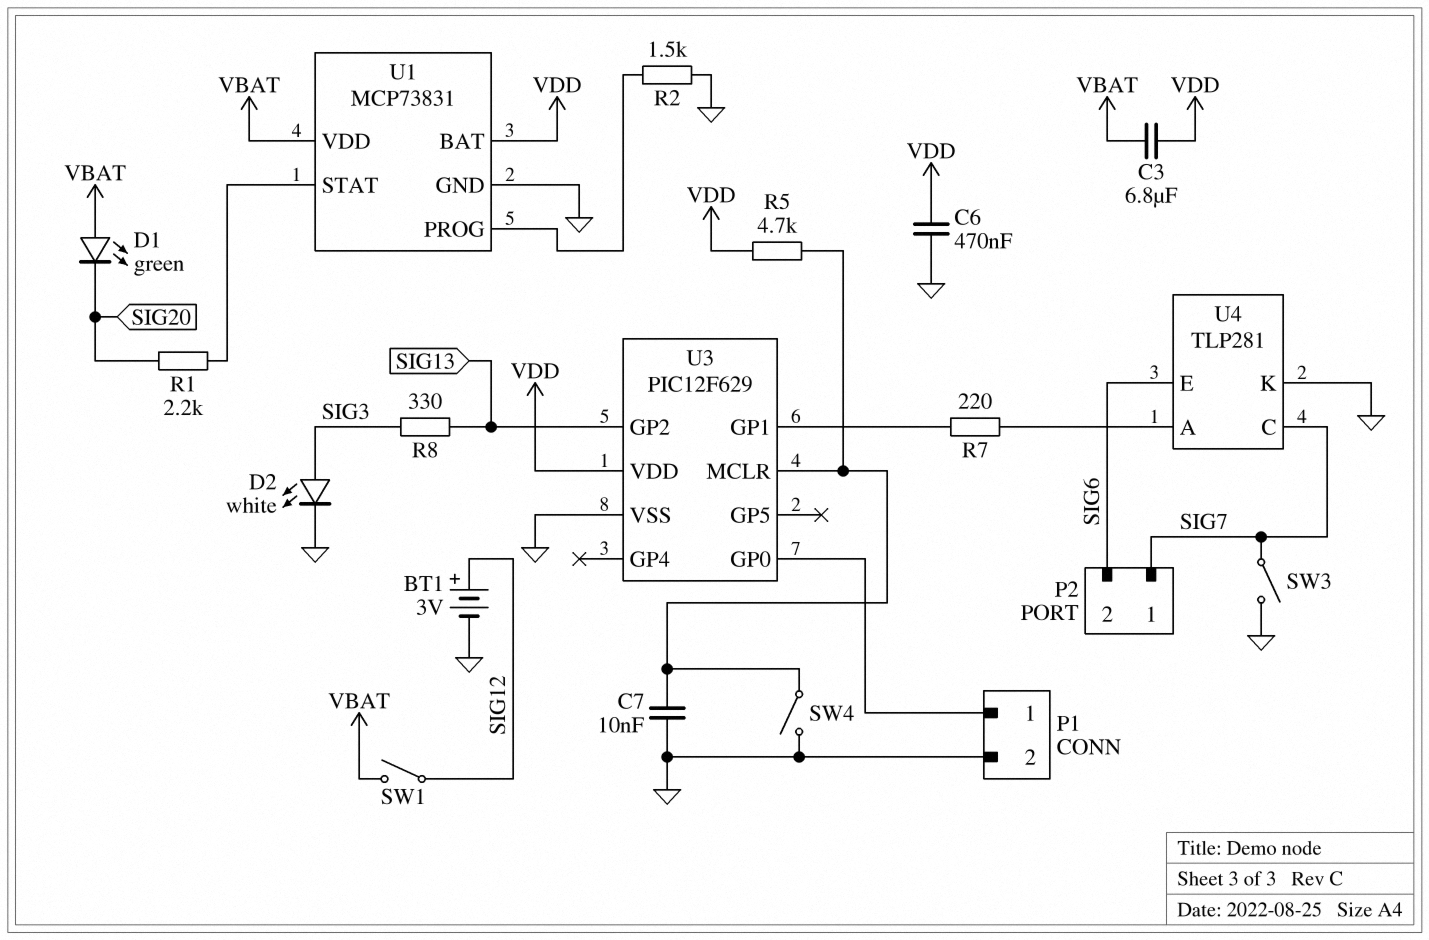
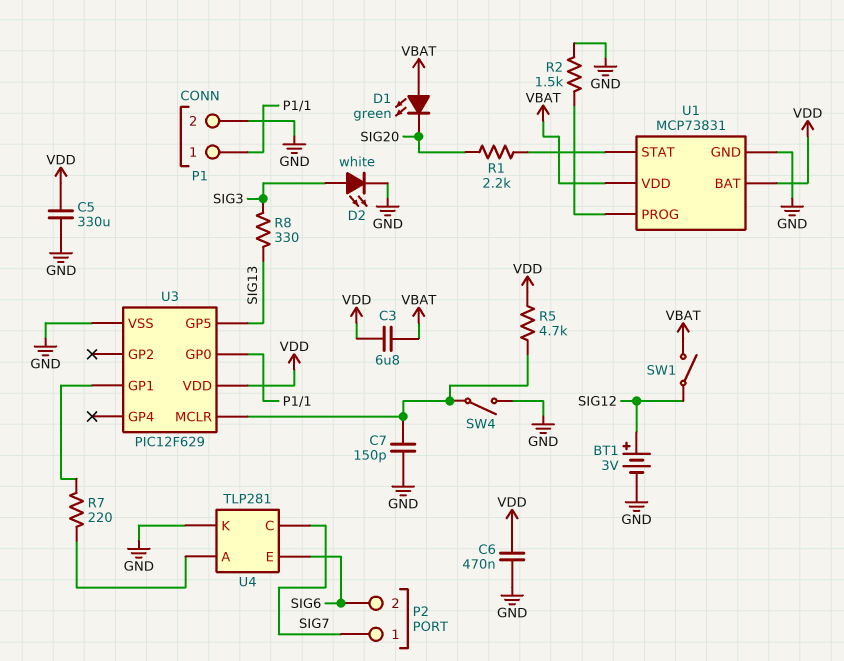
C5: none -> 330uF (GND, VDD)
C7: 10nF (GND, U3/MCLR) -> 150pF (GND, U3/MCLR)
SW3: switch (GND, SIG7) -> none
U3 pin GP2: SIG13 -> none
U3 pin GP5: none -> SIG13

